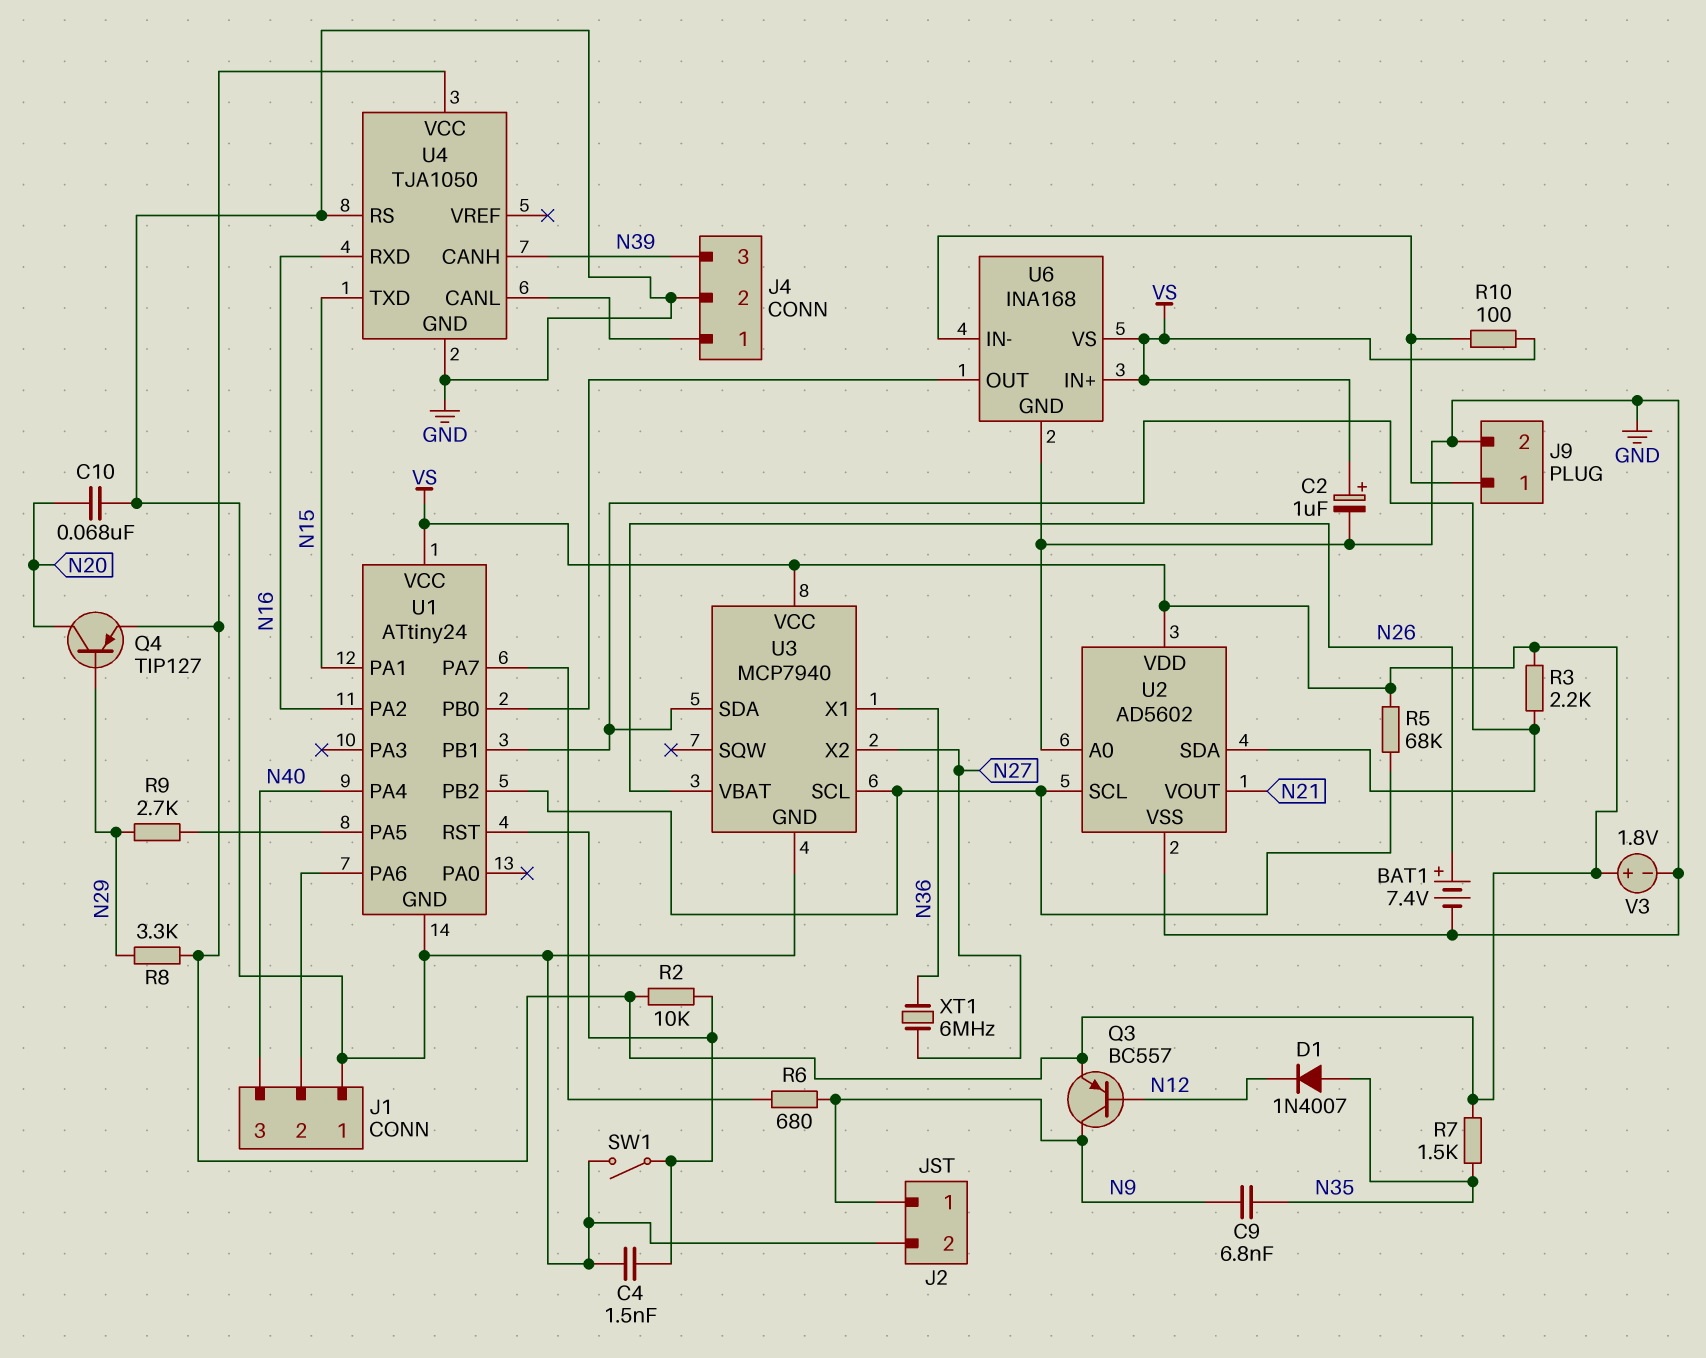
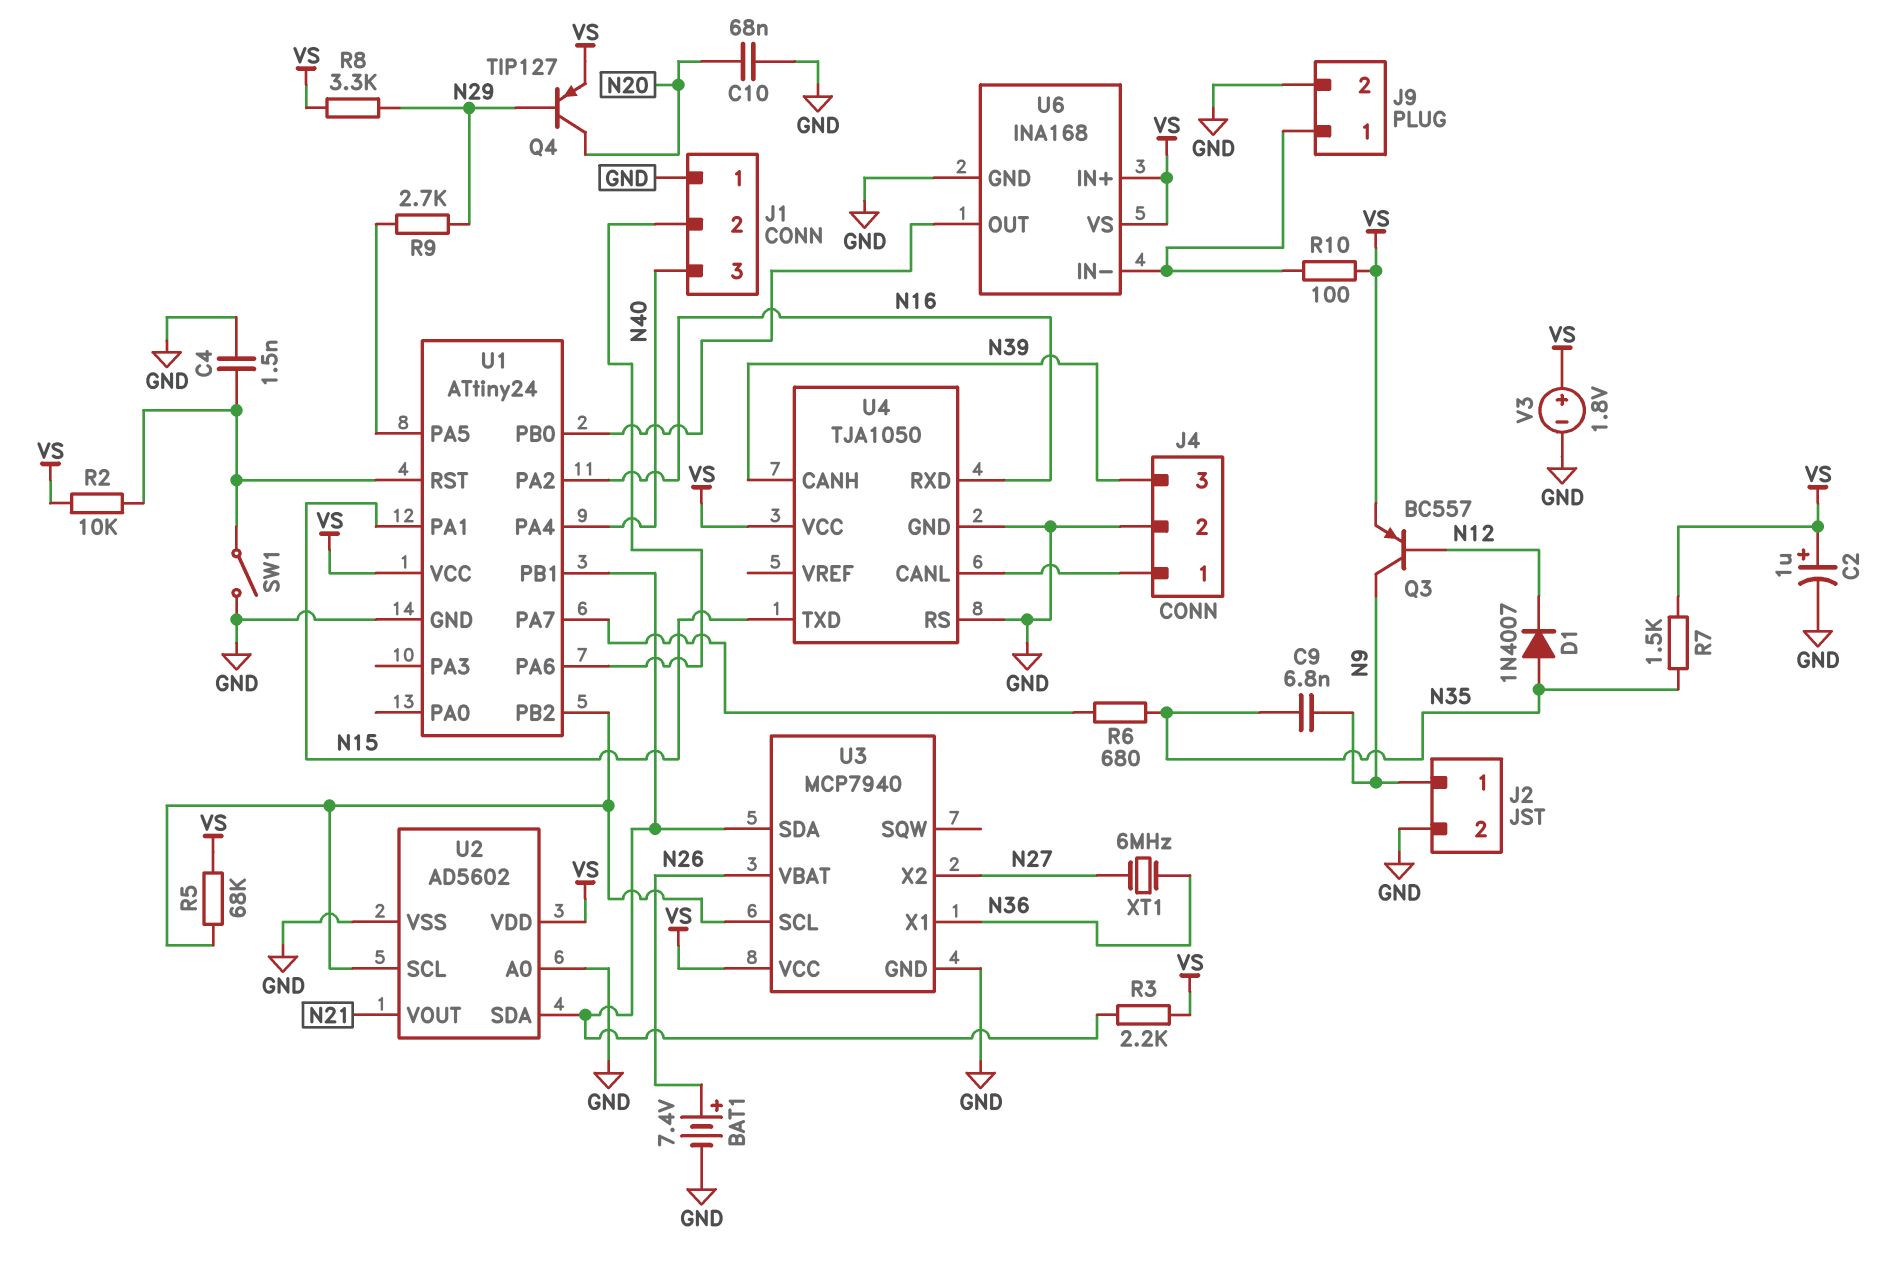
R6: 680 (N9, U1/PA7) -> 680 (N35, U1/PA7)

